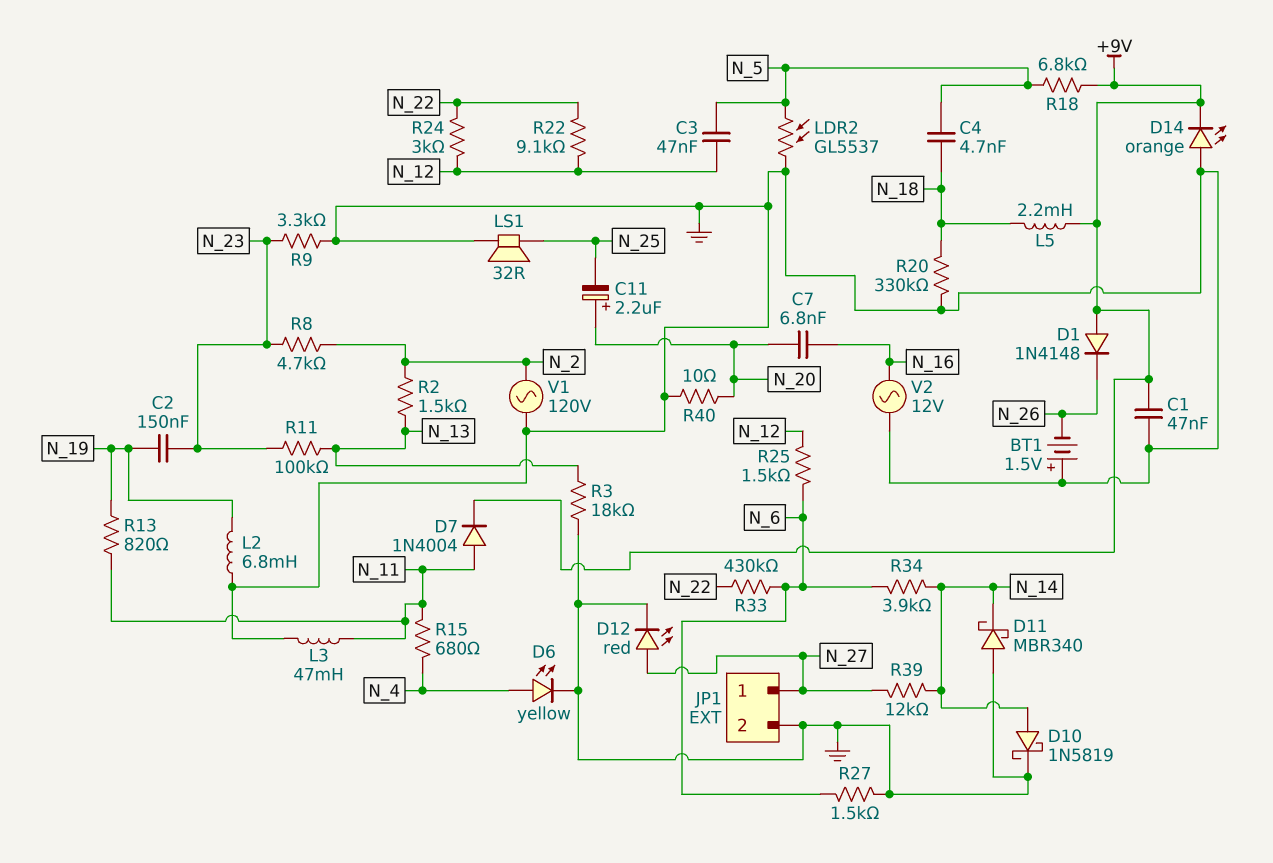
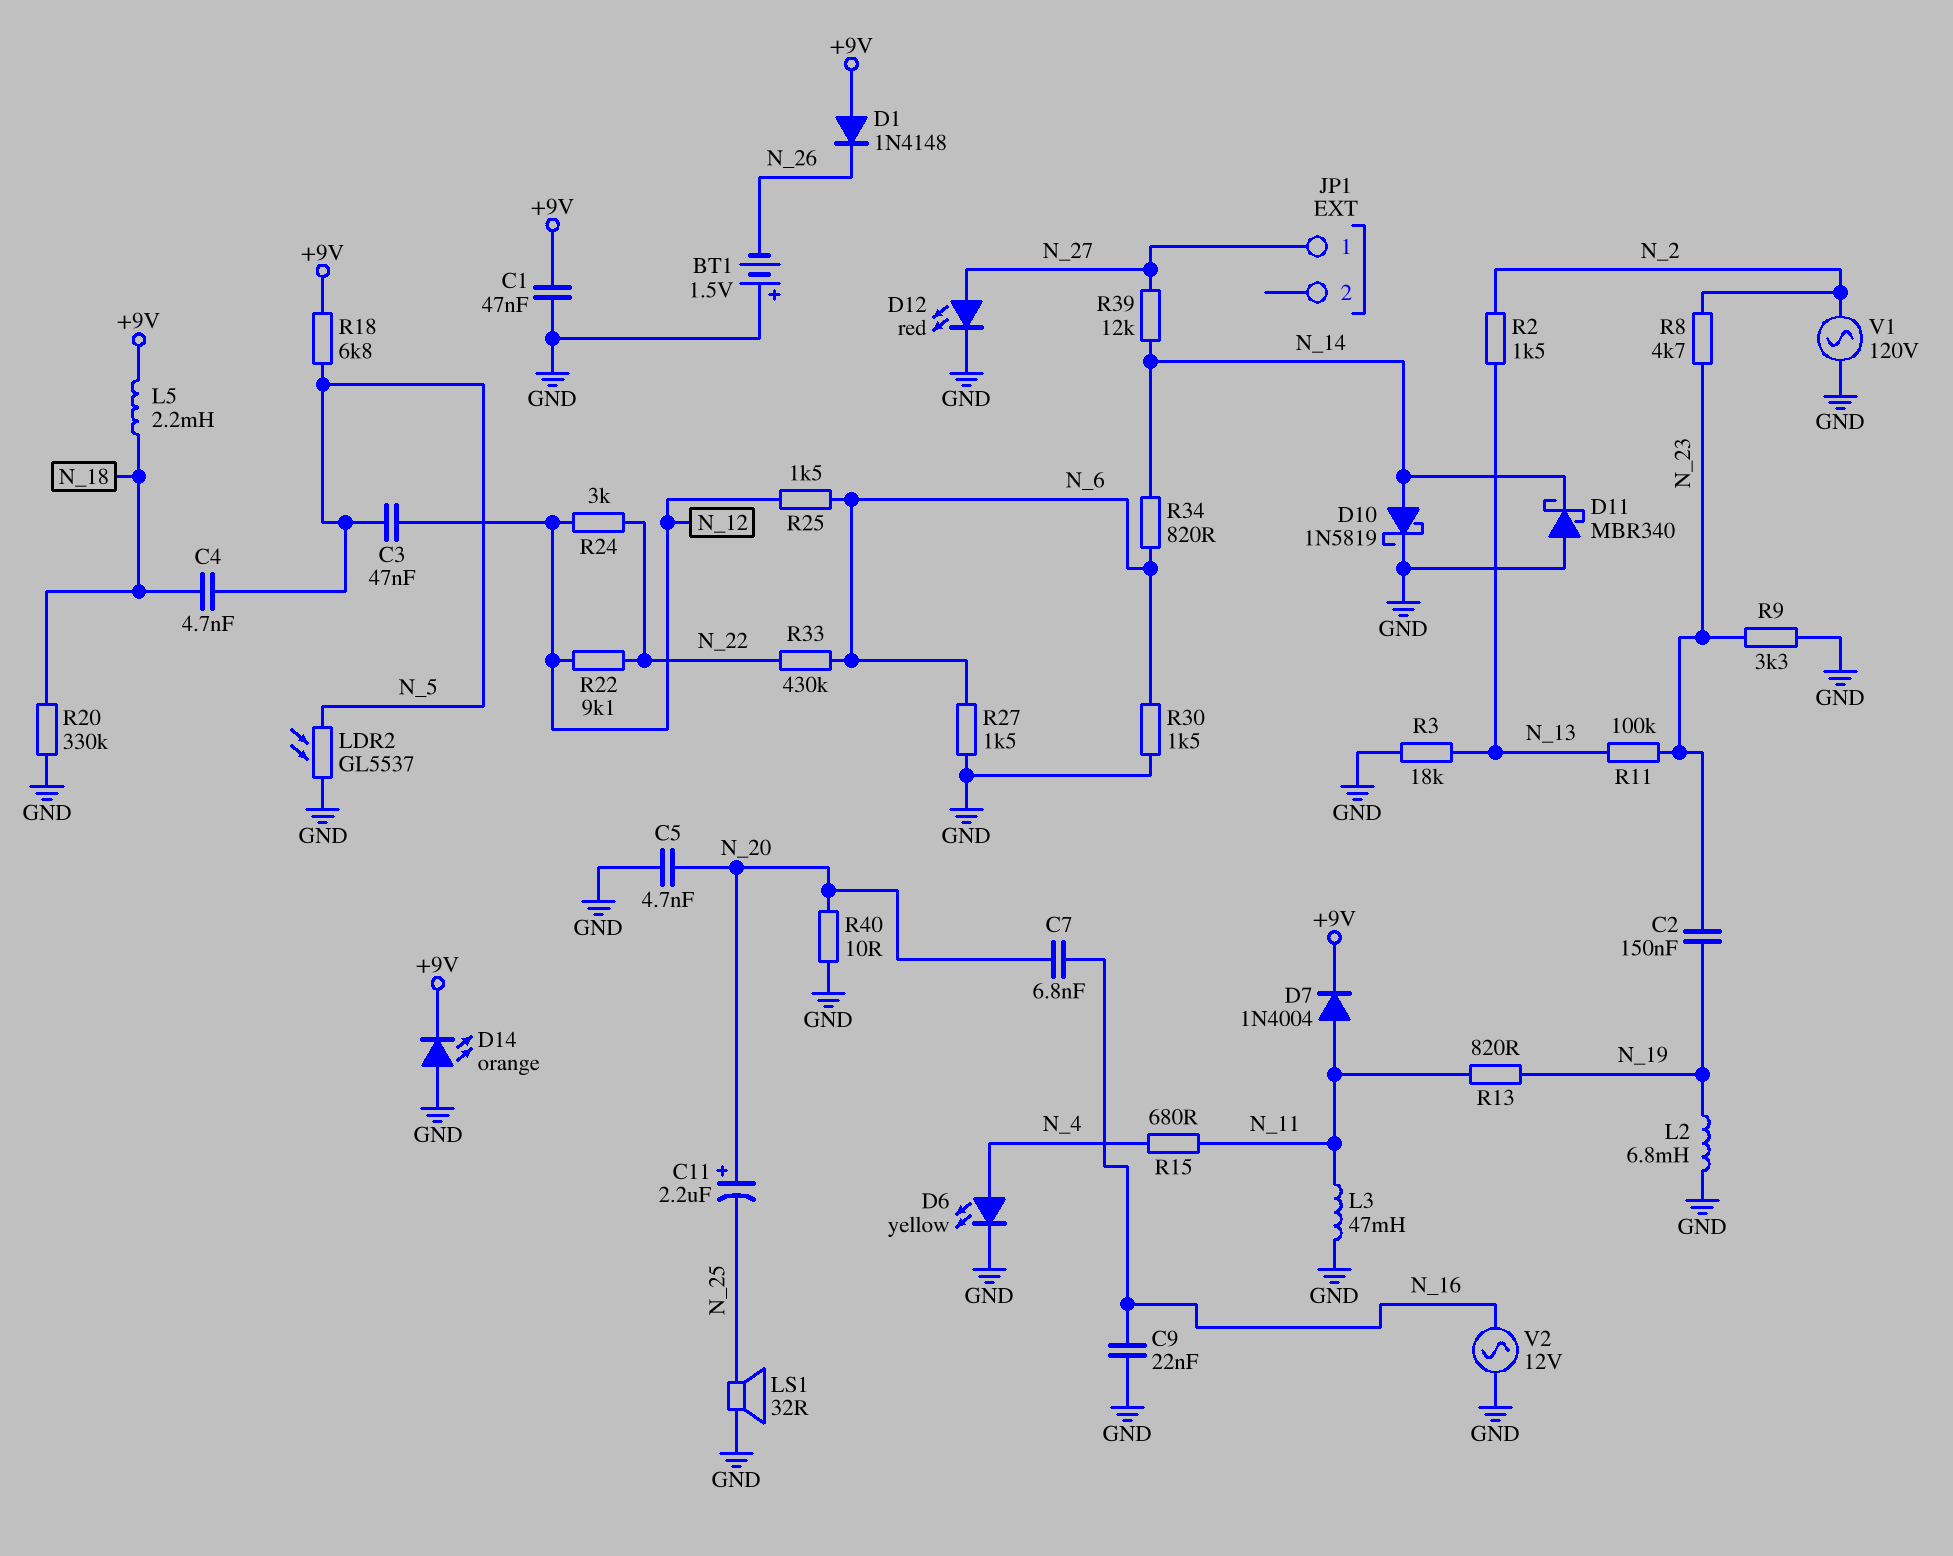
C5: none -> 4.7nF (GND, N_20)
C9: none -> 22nF (GND, N_16)
JP1 pin 2: GND -> none
R30: none -> 1.5k (GND, N_6)
R34: 3.9k (N_6, N_14) -> 820 (N_6, N_14)

